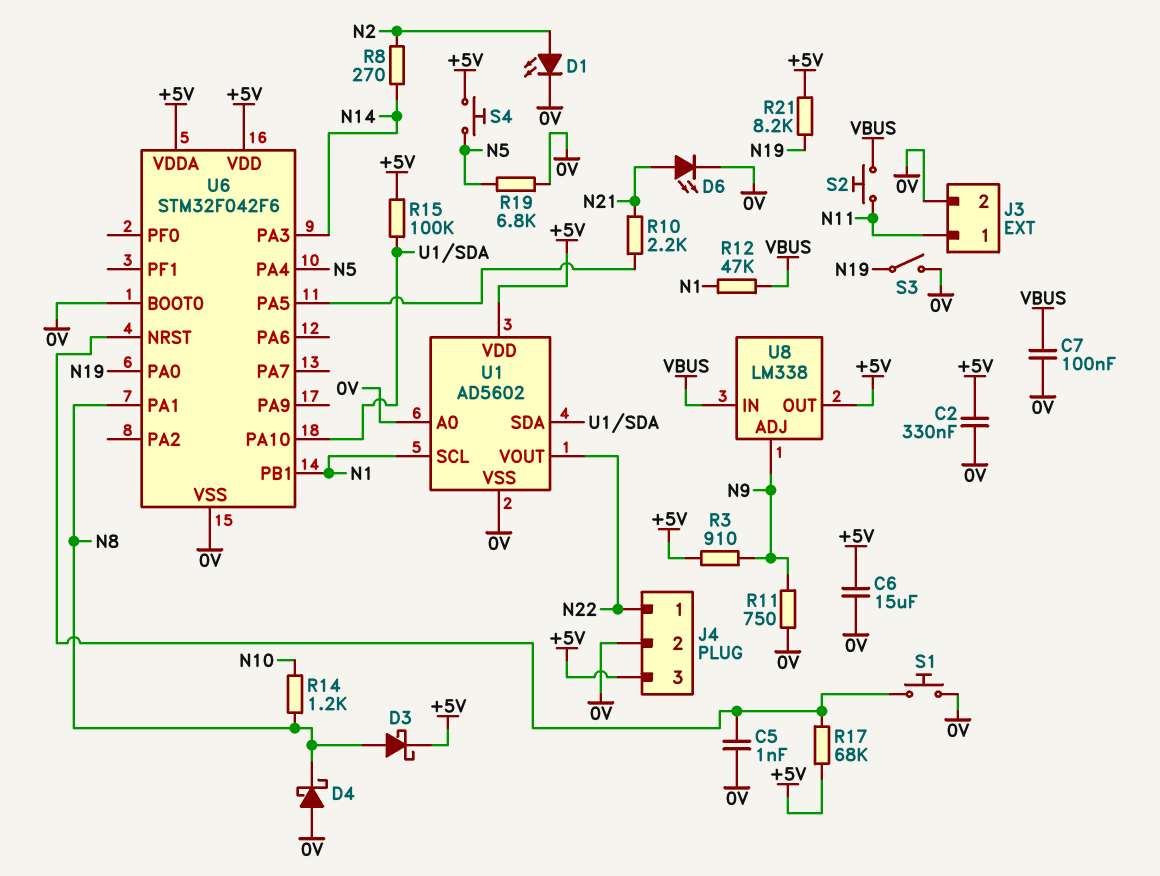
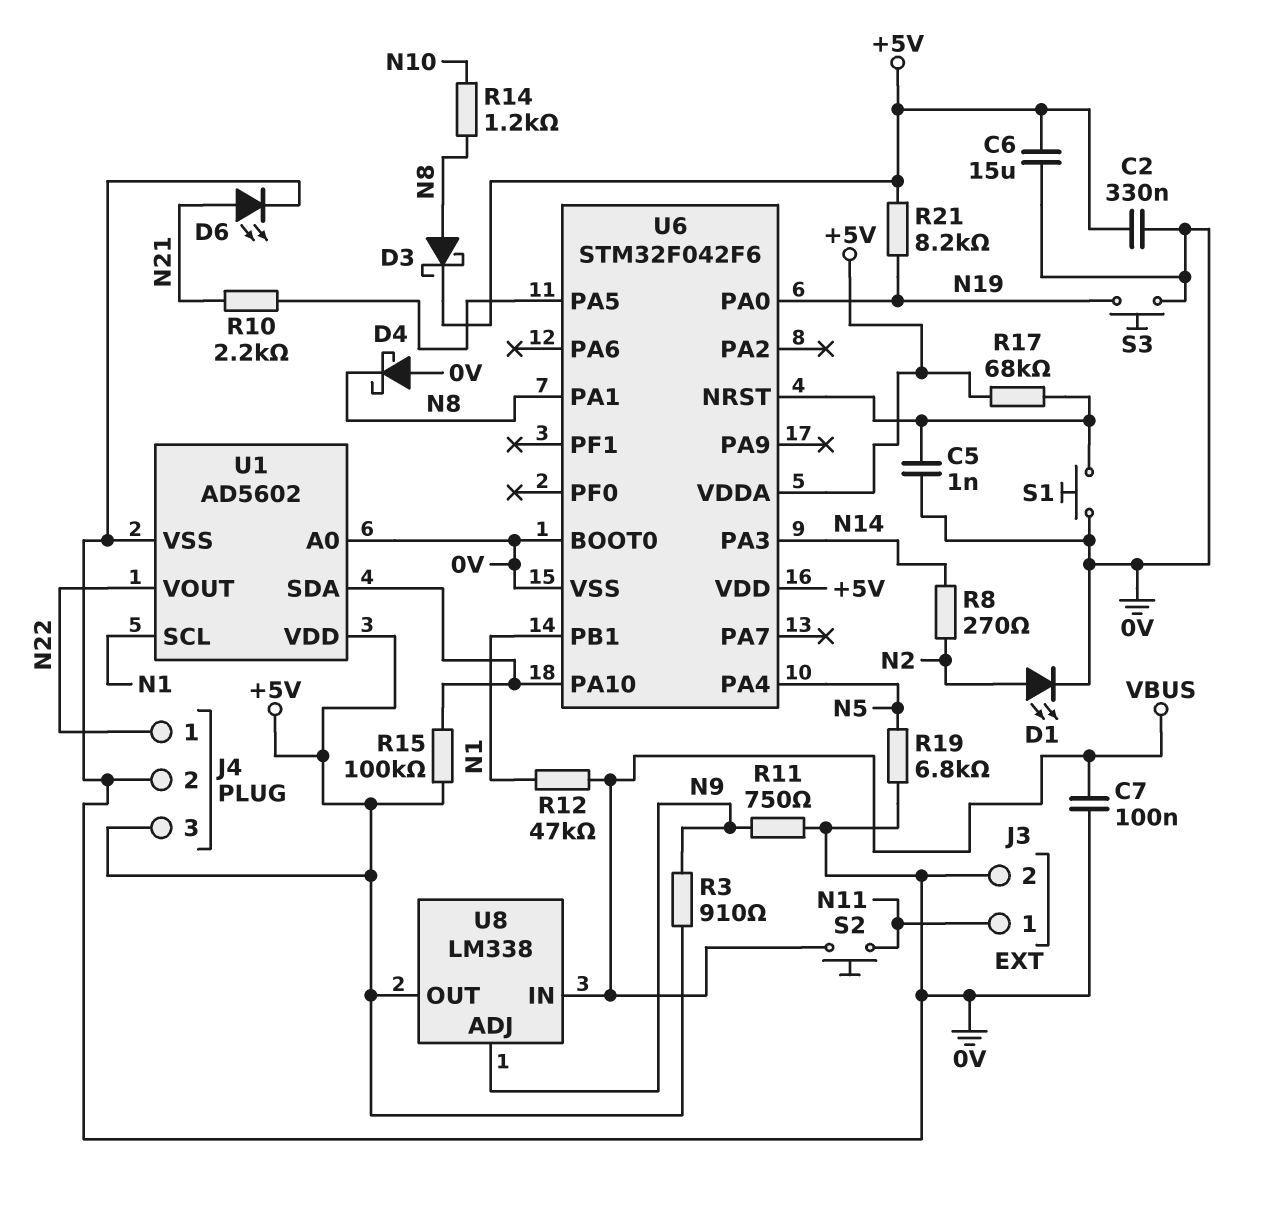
S3: switch (0V, N19) -> button (0V, N19)
S4: button (+5V, N5) -> none

